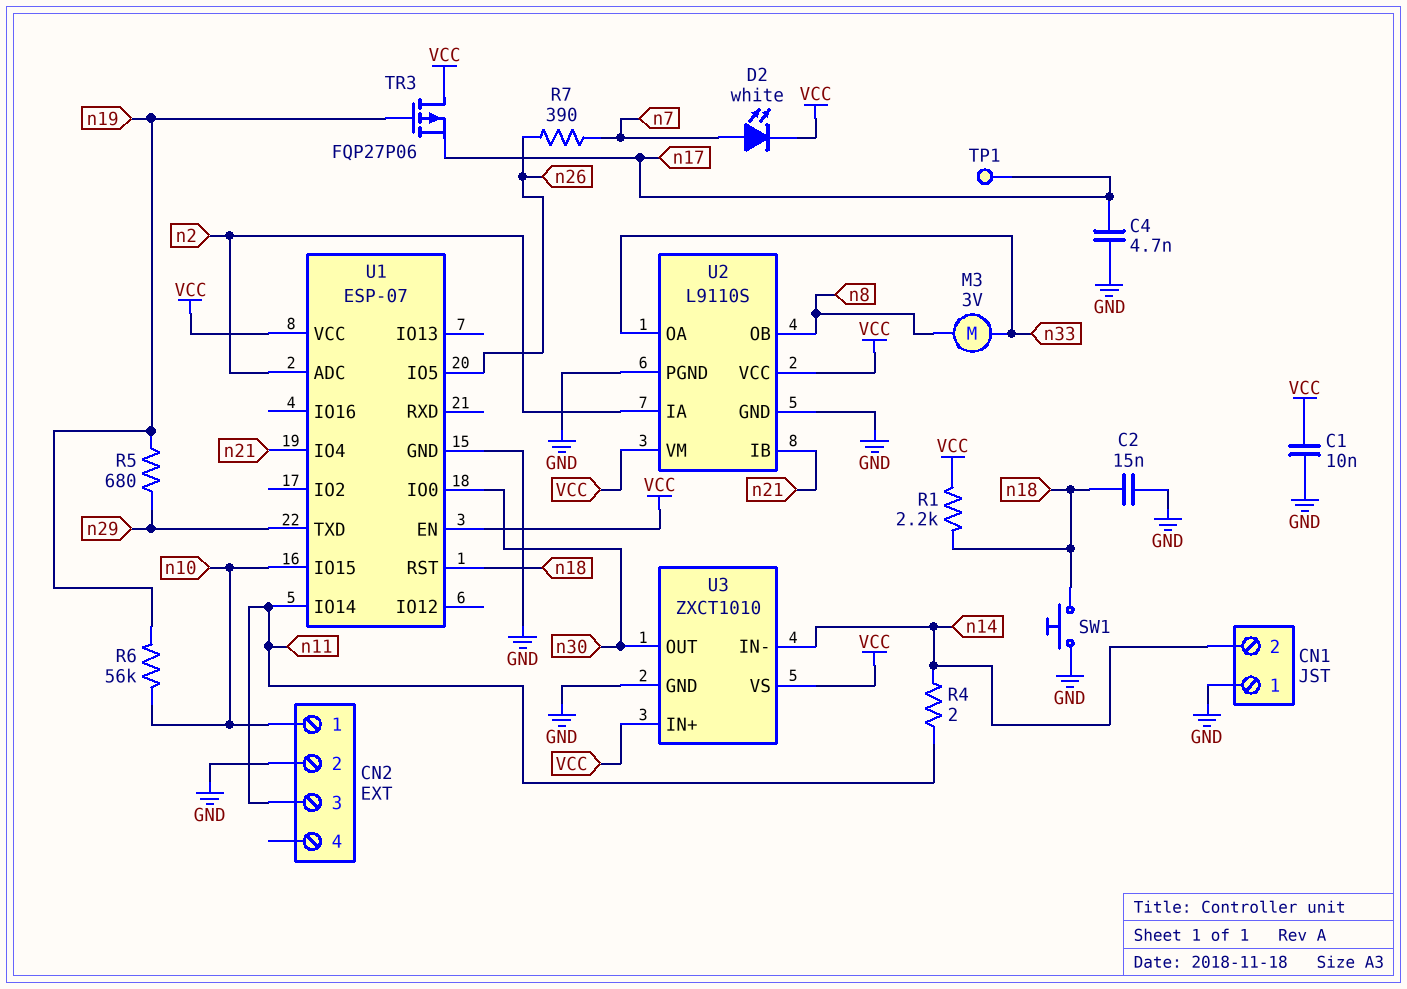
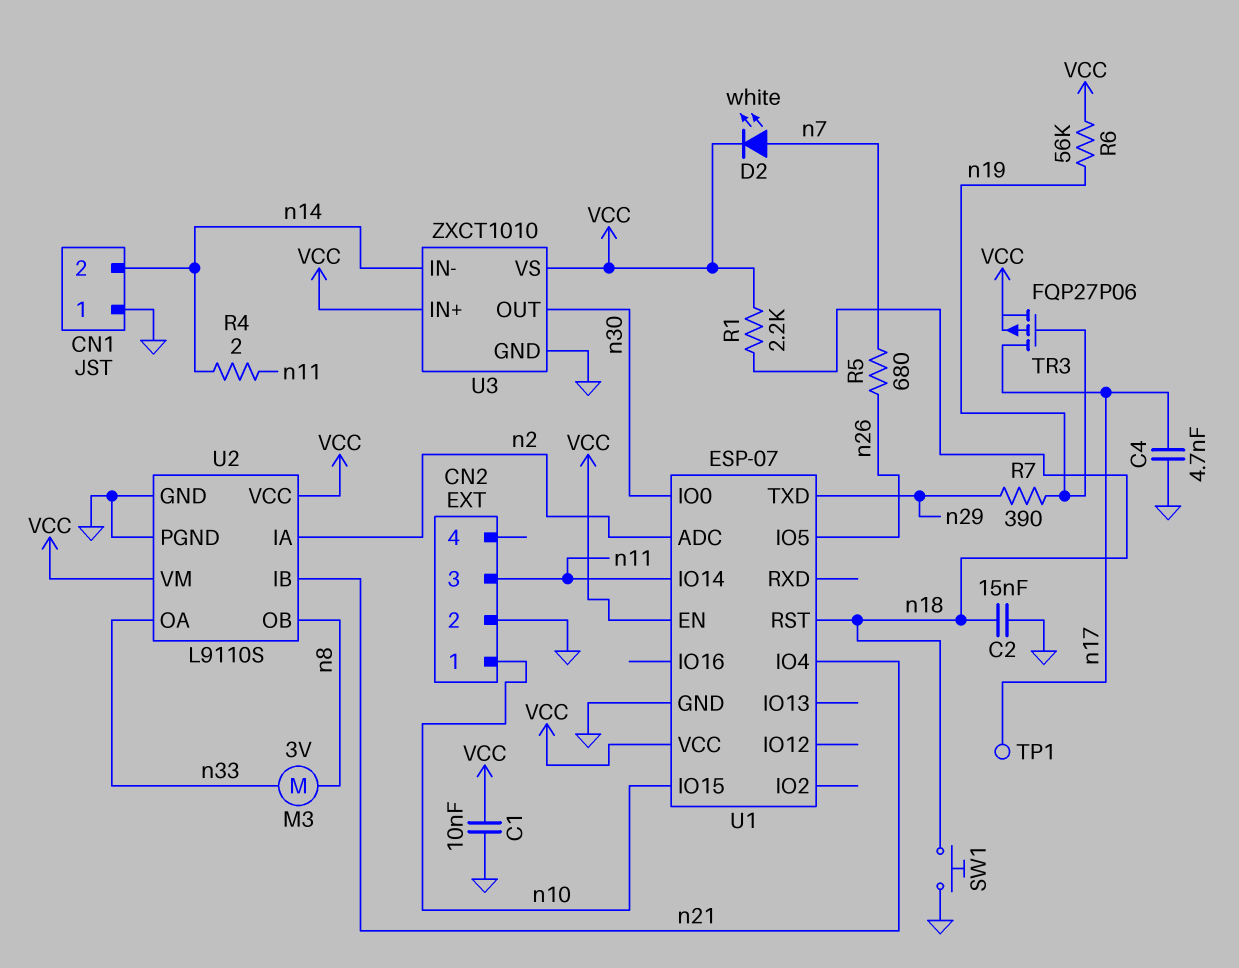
R5: 680 (n19, n29) -> 680 (n7, n26)
R6: 56k (n10, n19) -> 56k (VCC, n19)
R7: 390 (n7, n26) -> 390 (n19, n29)
TR3: PMOS FQP27P06 (G n19, D VCC, S n17) -> PMOS FQP27P06 (G n19, D n17, S VCC)

